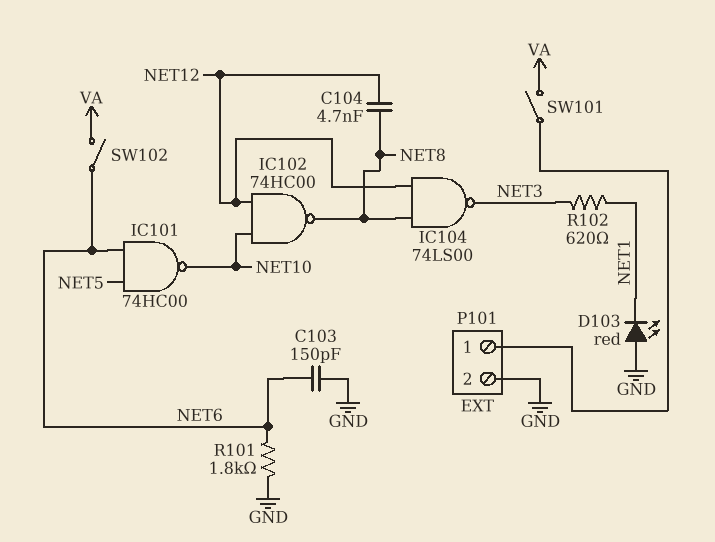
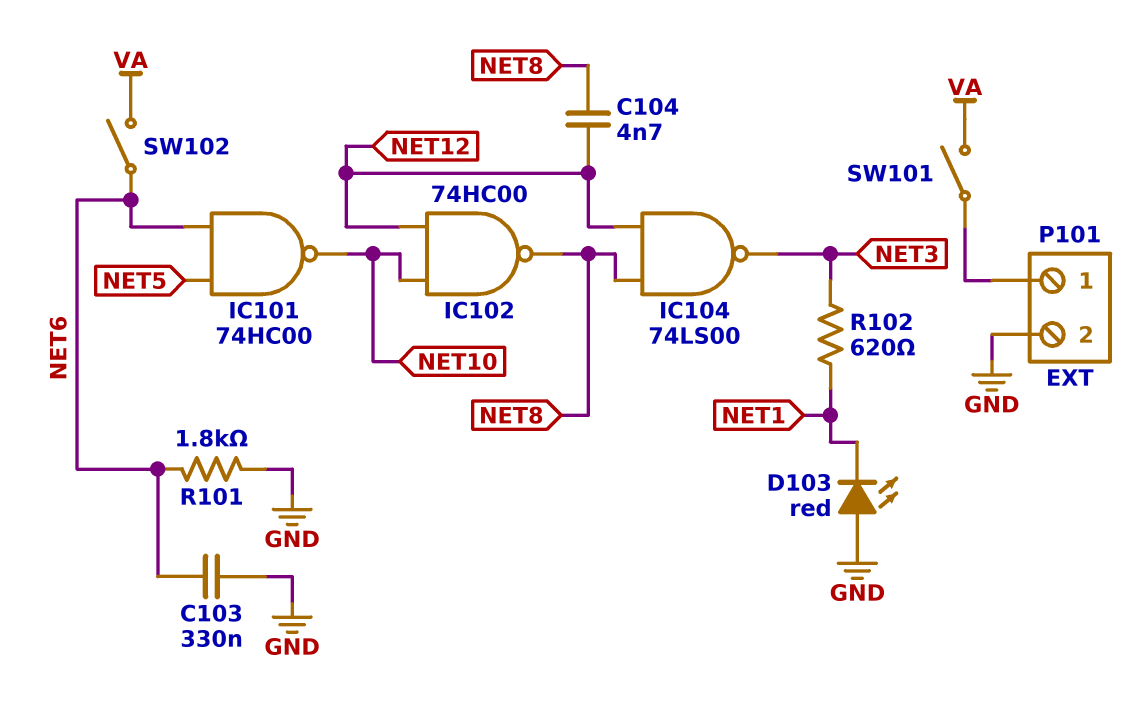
C103: 150pF (GND, NET6) -> 330nF (GND, NET6)

